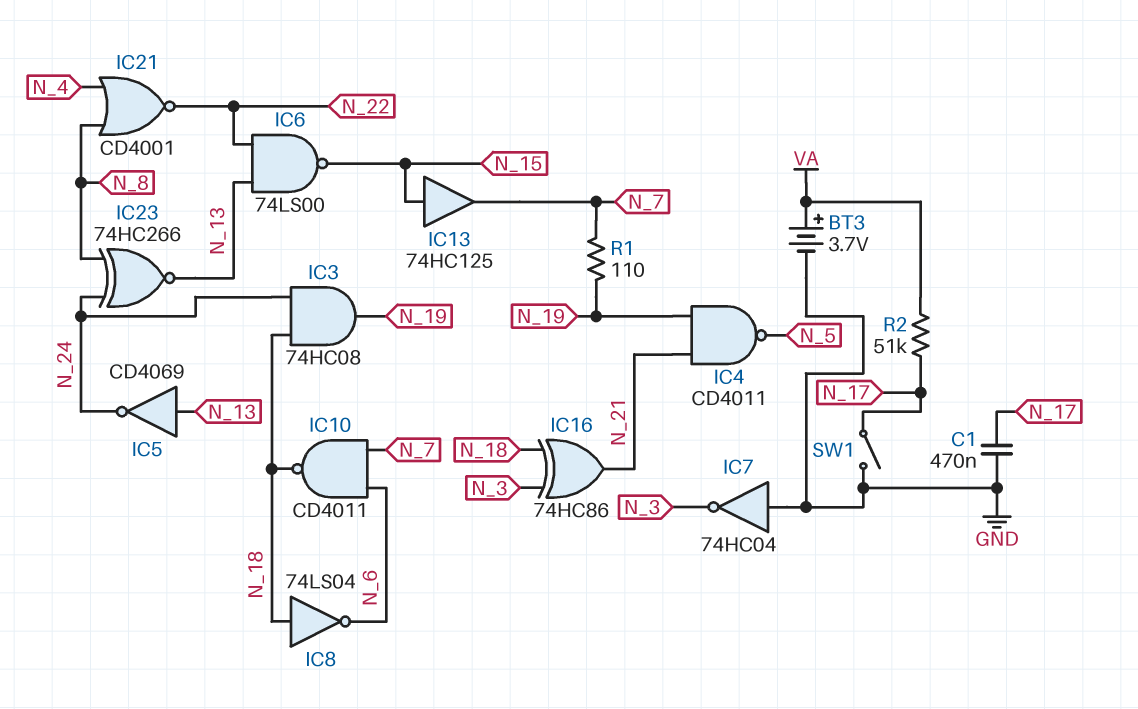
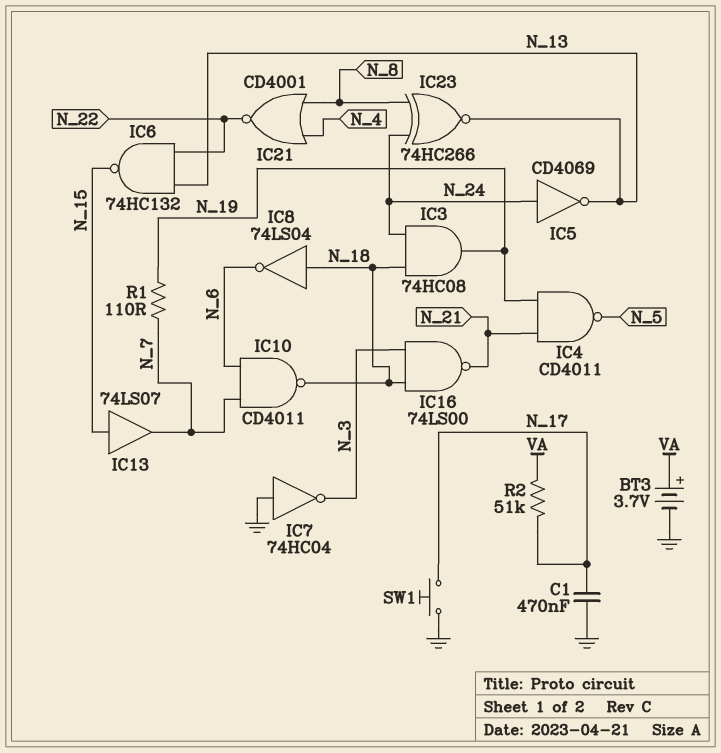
IC5: NOT CD4069 (in N_13, out N_24) -> NOT CD4069 (in N_24, out N_13)
IC6: NAND 74LS00 (in N_13, in N_22, out N_15) -> NAND 74HC132 (in N_13, in N_22, out N_15)
IC13: buffer 74HC125 (in N_15, out N_7) -> buffer 74LS07 (in N_15, out N_7)
IC16: XOR 74HC86 (in N_3, in N_18, out N_21) -> NAND 74LS00 (in N_3, in N_18, out N_21)
SW1: switch (GND, N_17) -> button (GND, N_17)

